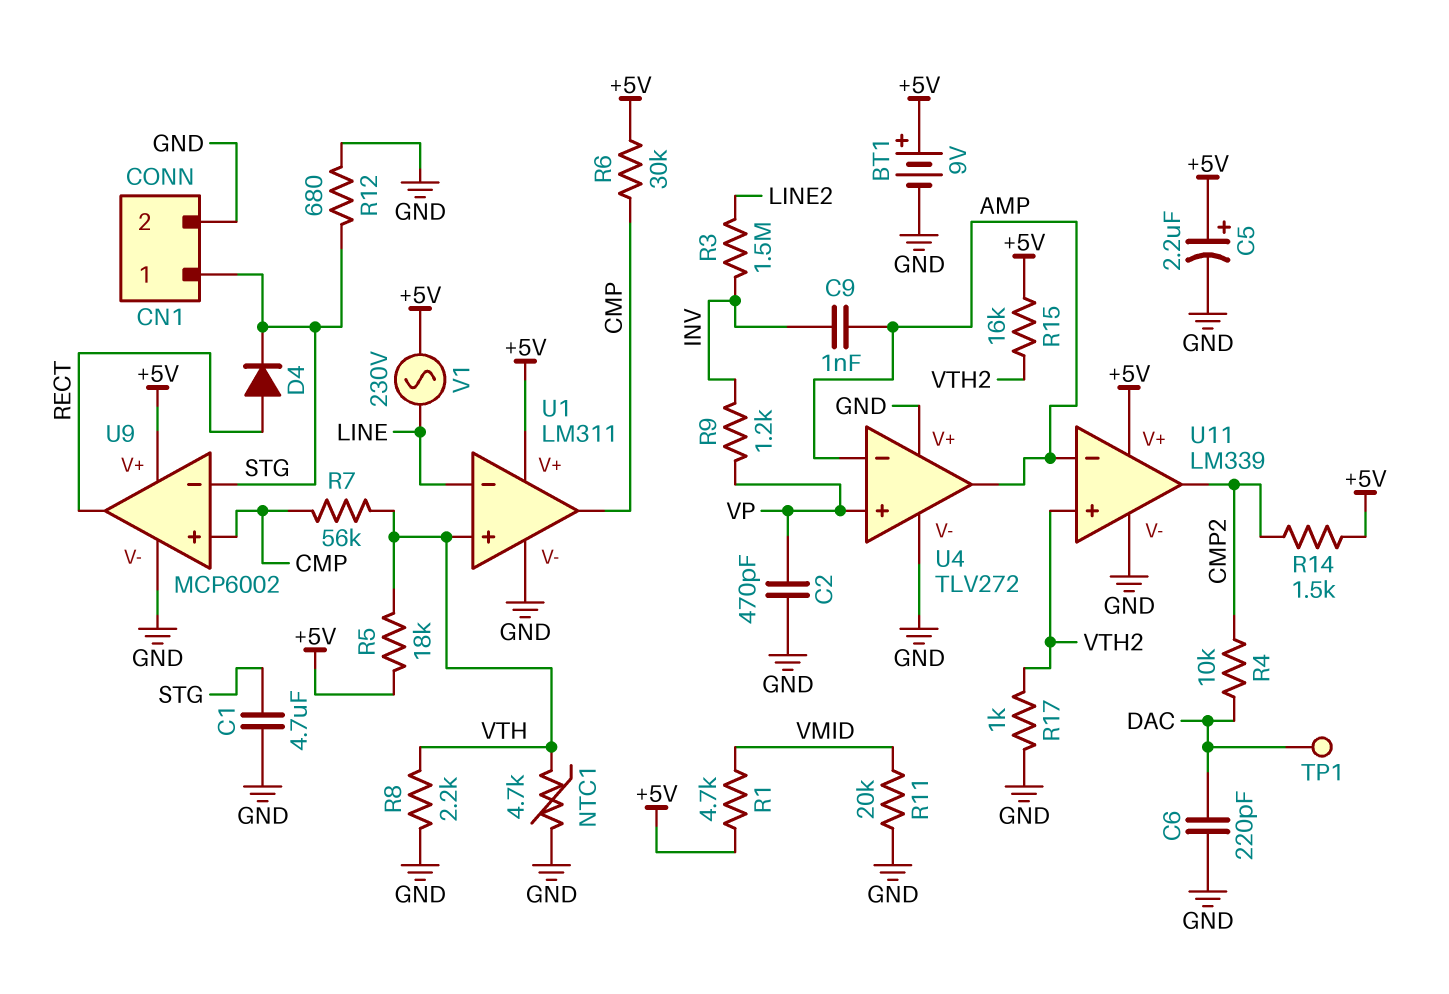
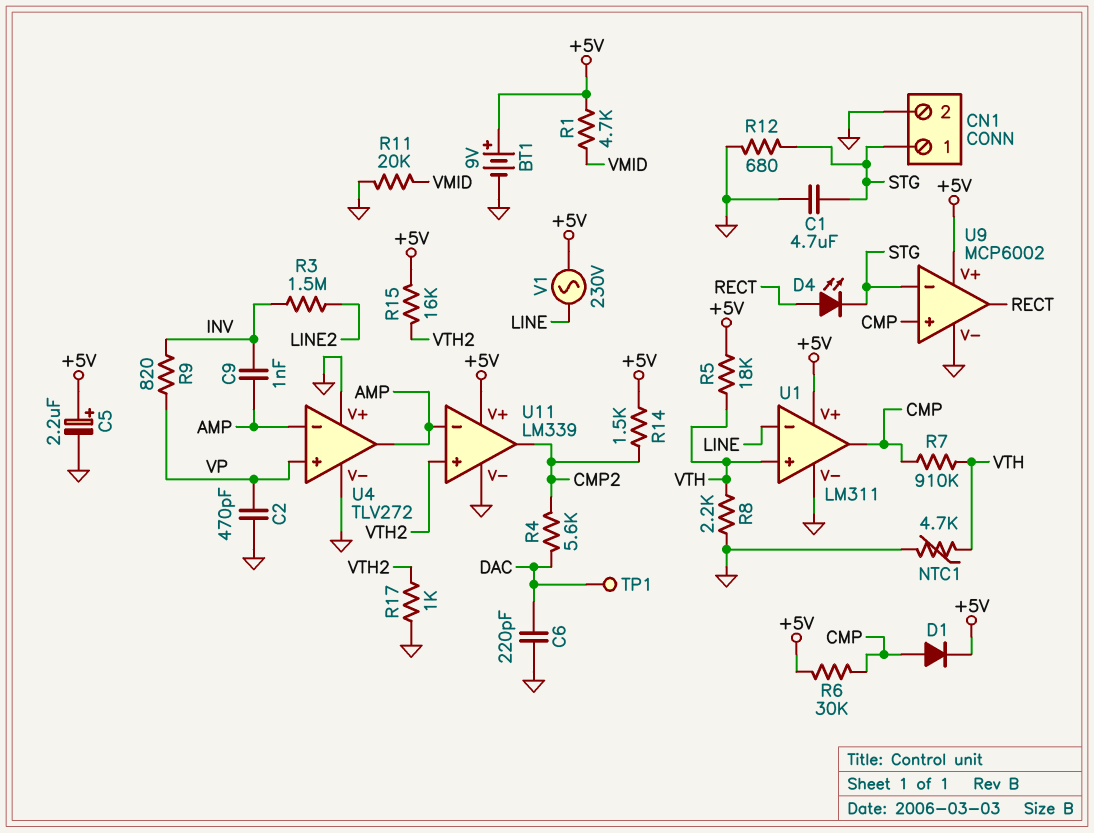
D1: none -> diode (A CMP, K +5V)
D4: diode (A RECT, K STG) -> LED (A RECT, K STG)
R4: 10k (CMP2, DAC) -> 5.6k (CMP2, DAC)
R7: 56k (CMP, VTH) -> 910k (CMP, VTH)
R9: 1.2k (INV, VP) -> 820 (INV, VP)

